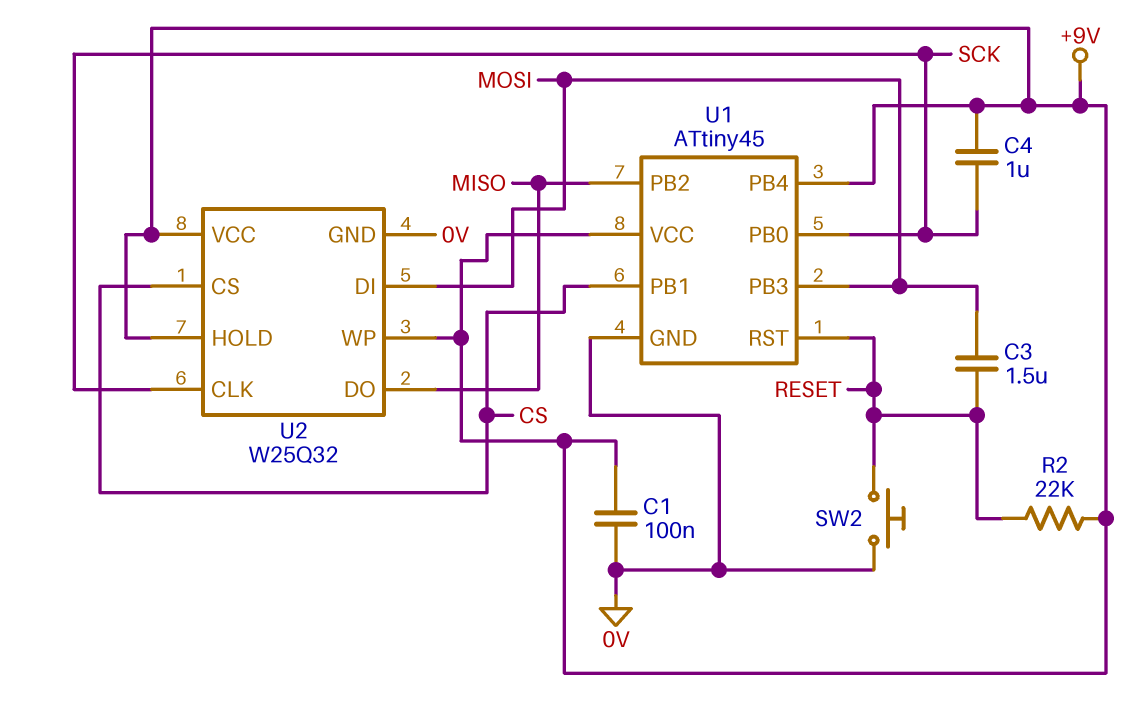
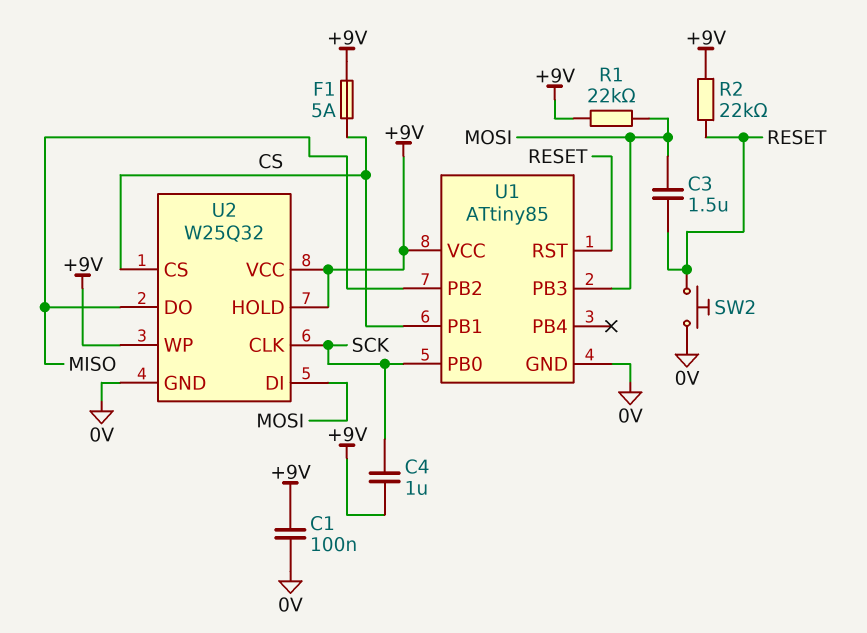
F1: none -> 5A (+9V, CS)
R1: none -> 22k (+9V, MOSI)
U1: ATtiny45 -> ATtiny85
U1 pin PB4: +9V -> none

